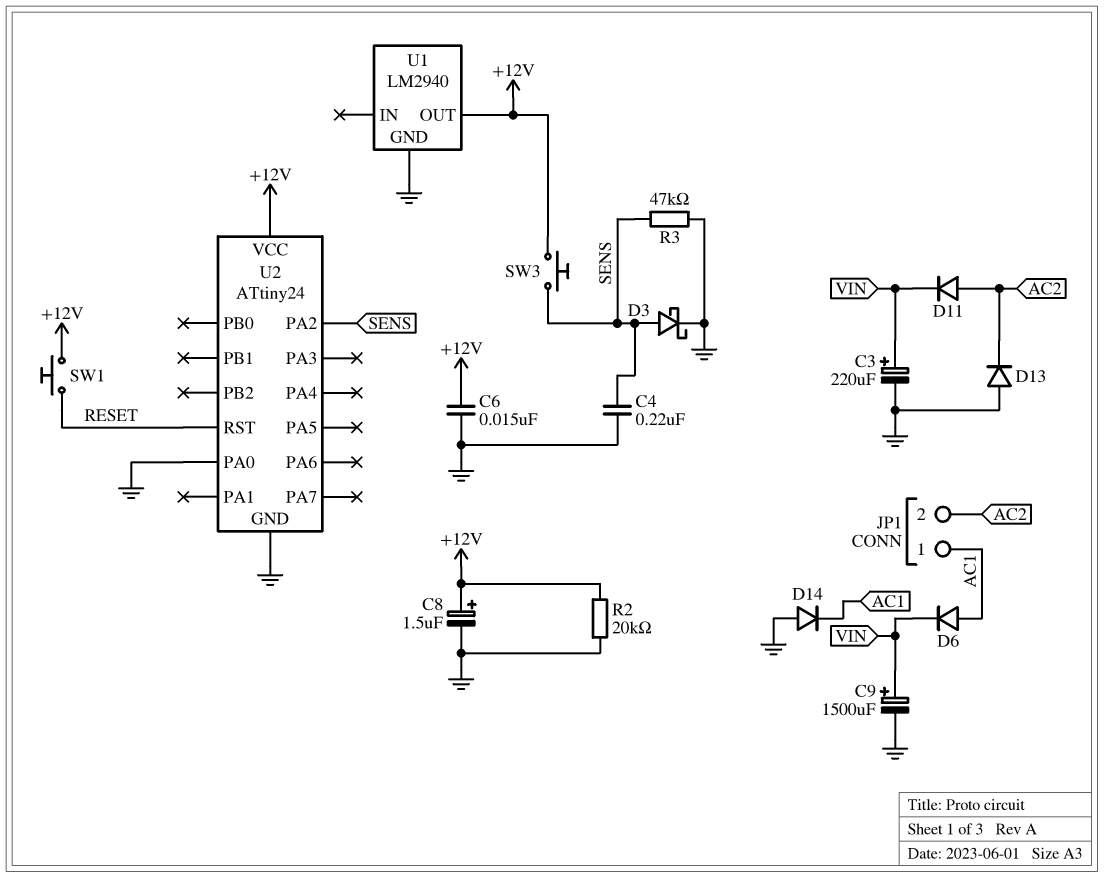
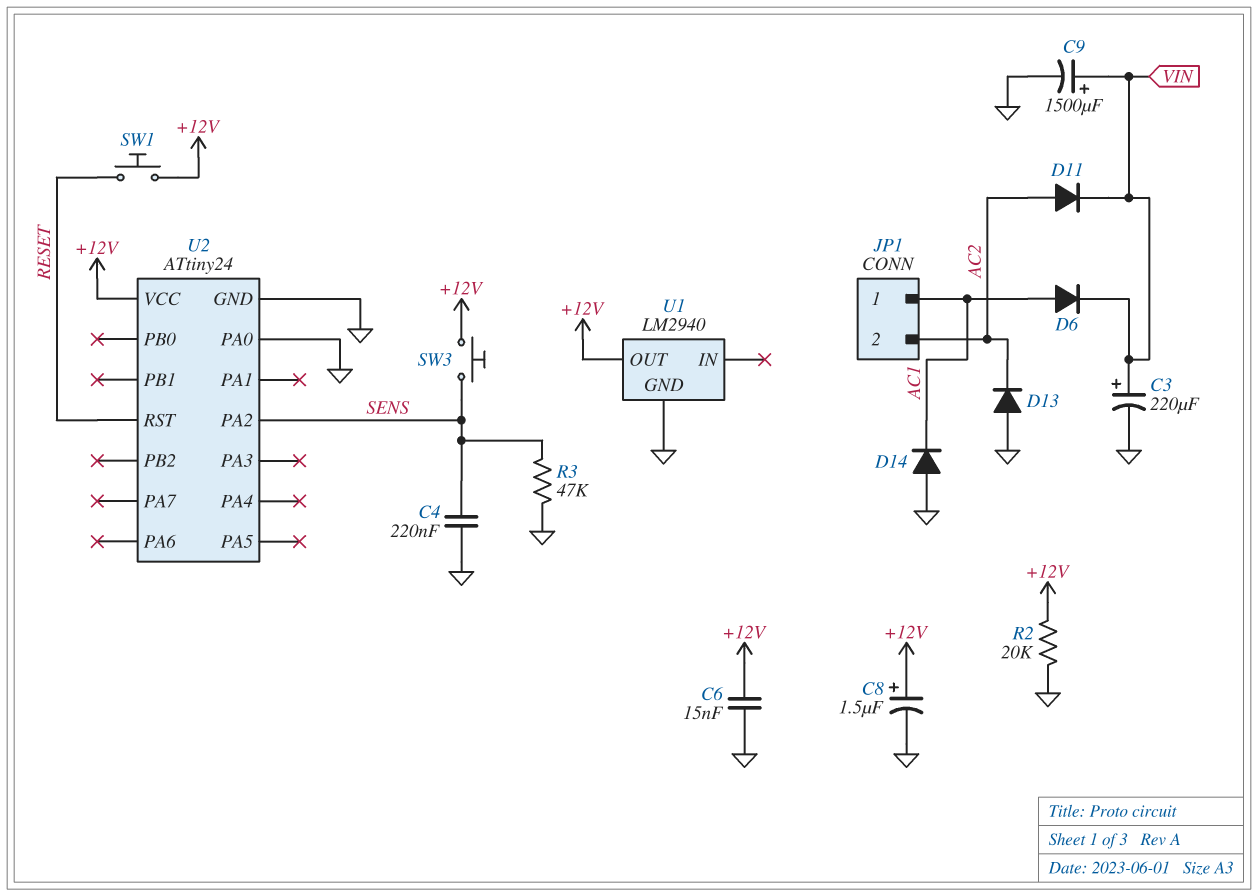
D3: schottky (A SENS, K GND) -> none

